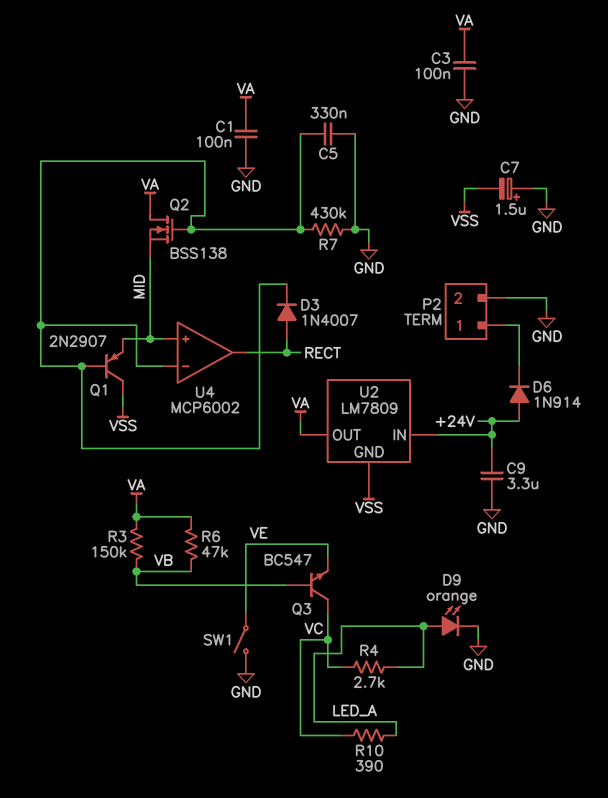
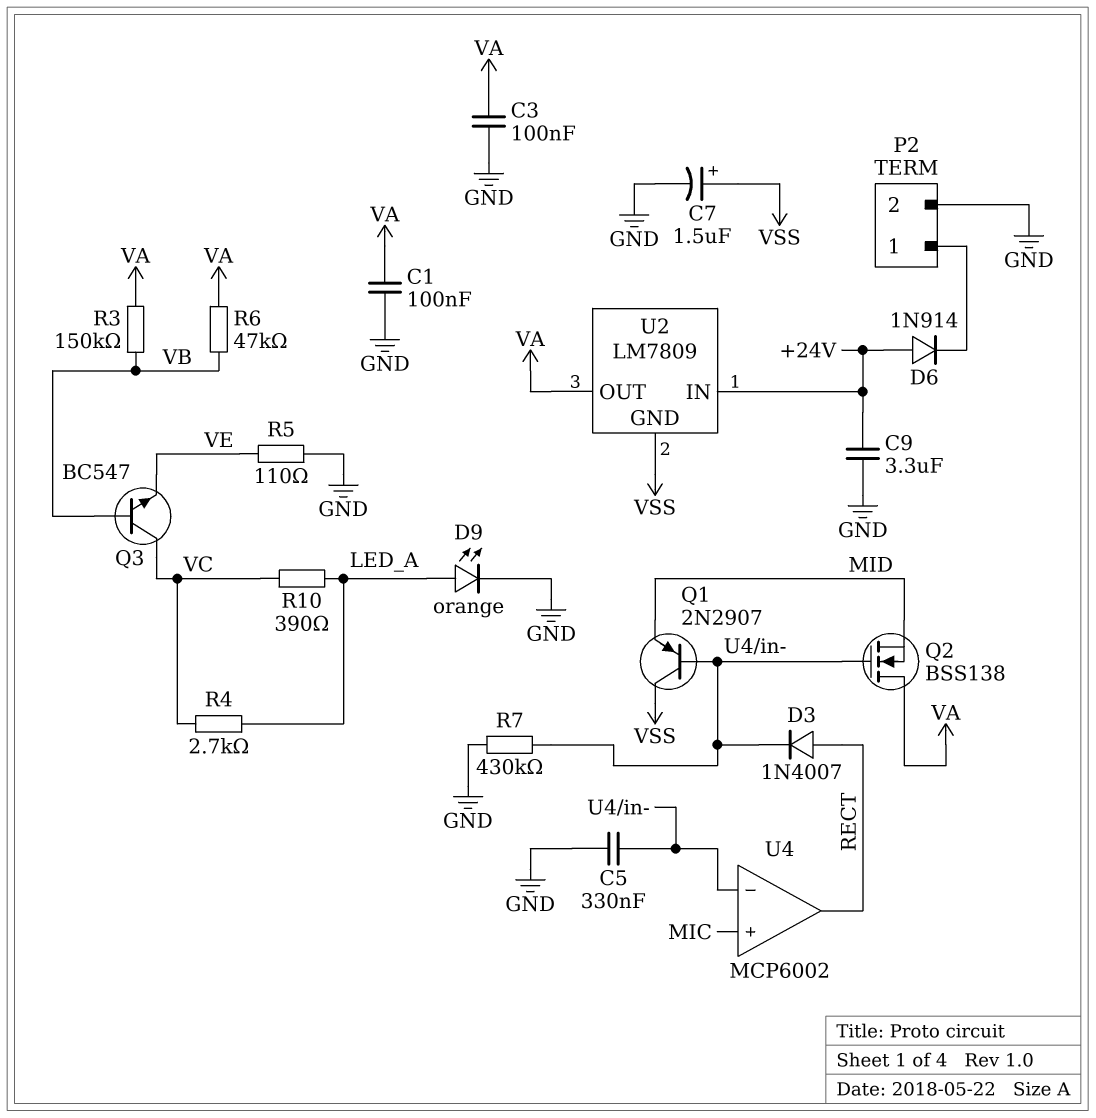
C7: 1.5uF (plus GND, minus VSS) -> 1.5uF (plus VSS, minus GND)
R5: none -> 110 (GND, VE)
SW1: switch (GND, VE) -> none
U4 pin in+: MID -> MIC

